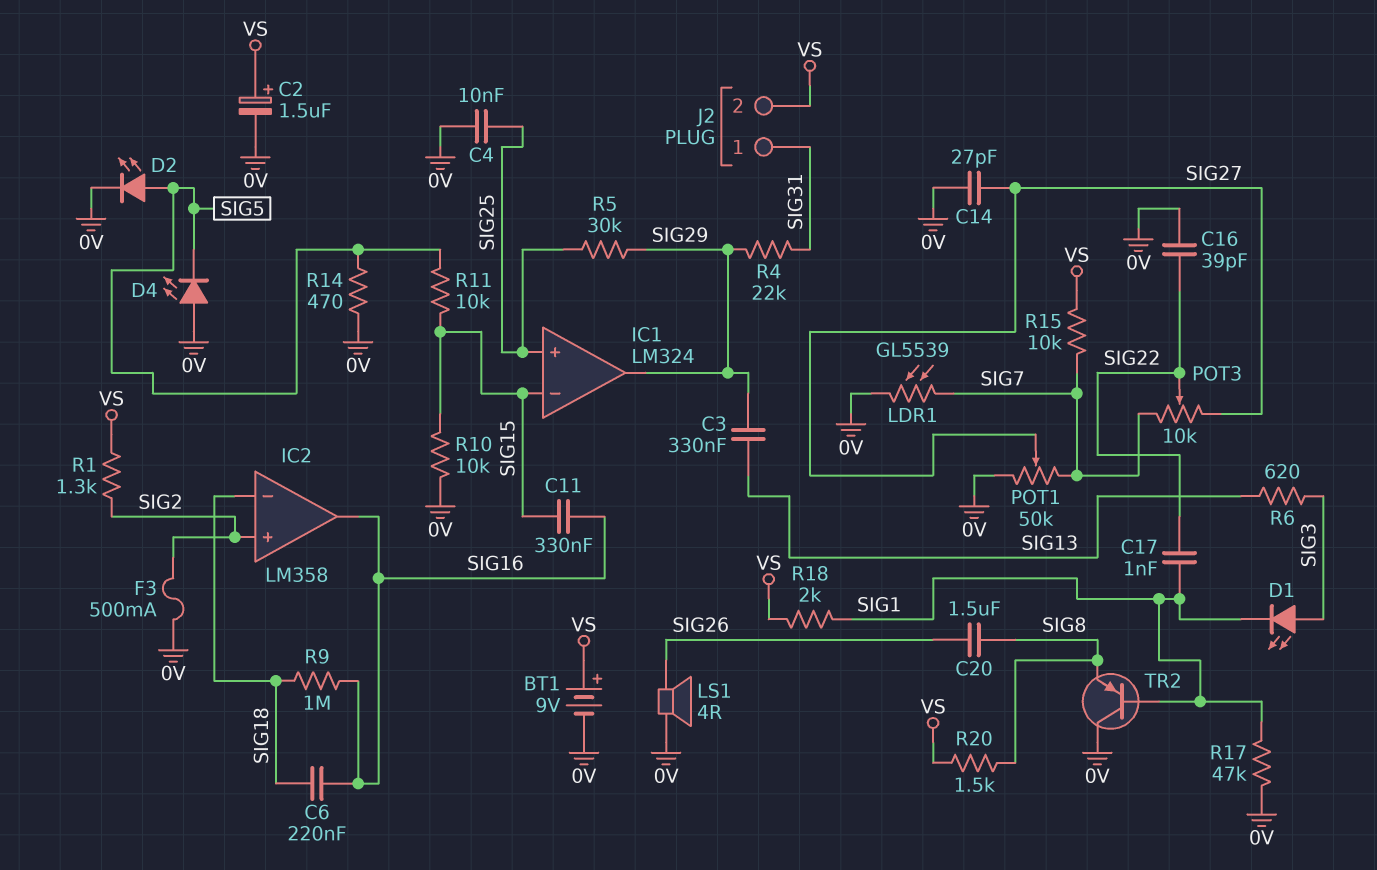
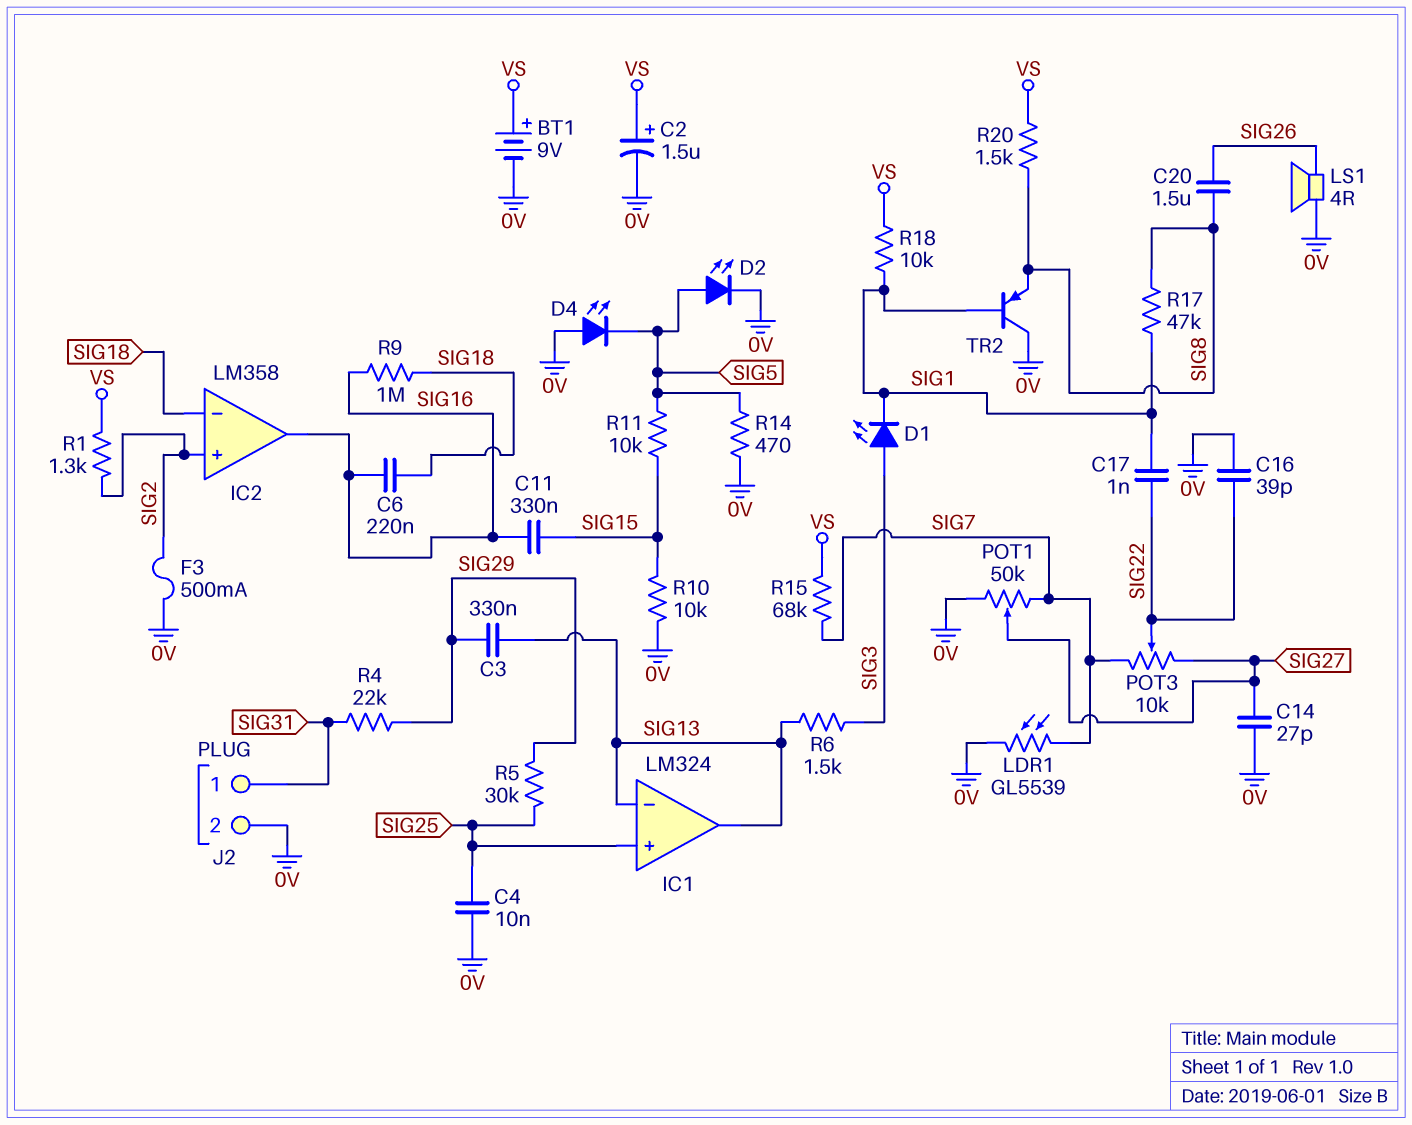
IC1 pin in-: SIG15 -> SIG13
IC1 pin out: SIG29 -> SIG13
J2 pin 2: VS -> 0V
R6: 620 (SIG3, SIG13) -> 1.5k (SIG3, SIG13)
R15: 10k (SIG7, VS) -> 68k (SIG7, VS)
R17: 47k (0V, SIG1) -> 47k (SIG1, SIG8)
R18: 2k (SIG1, VS) -> 10k (SIG1, VS)

